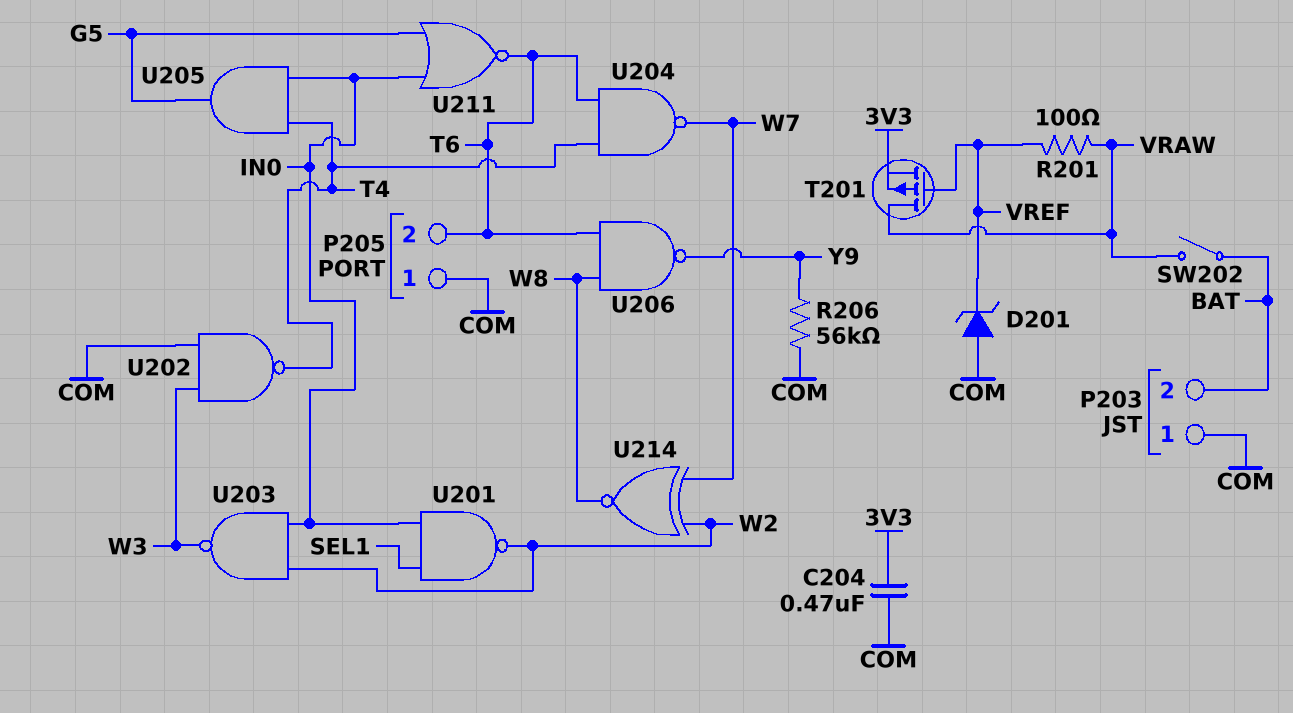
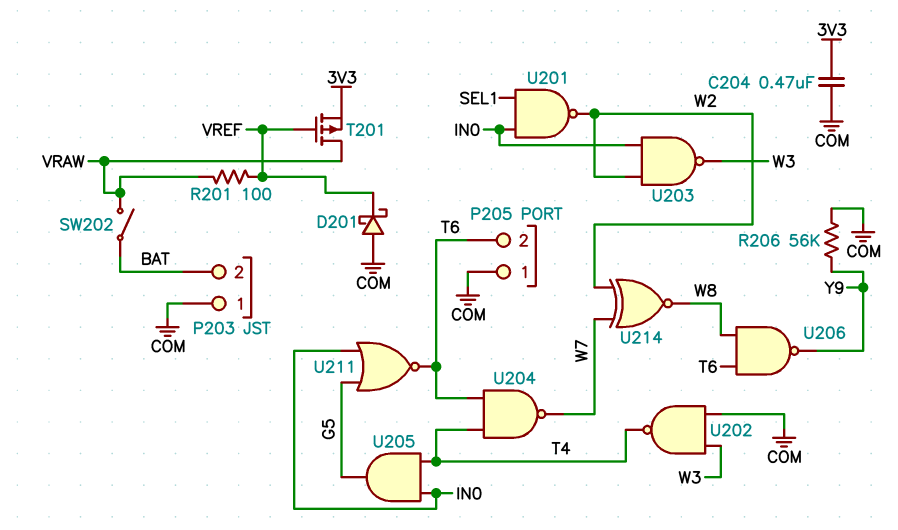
D201: zener (A COM, K VREF) -> schottky (A COM, K VREF)

